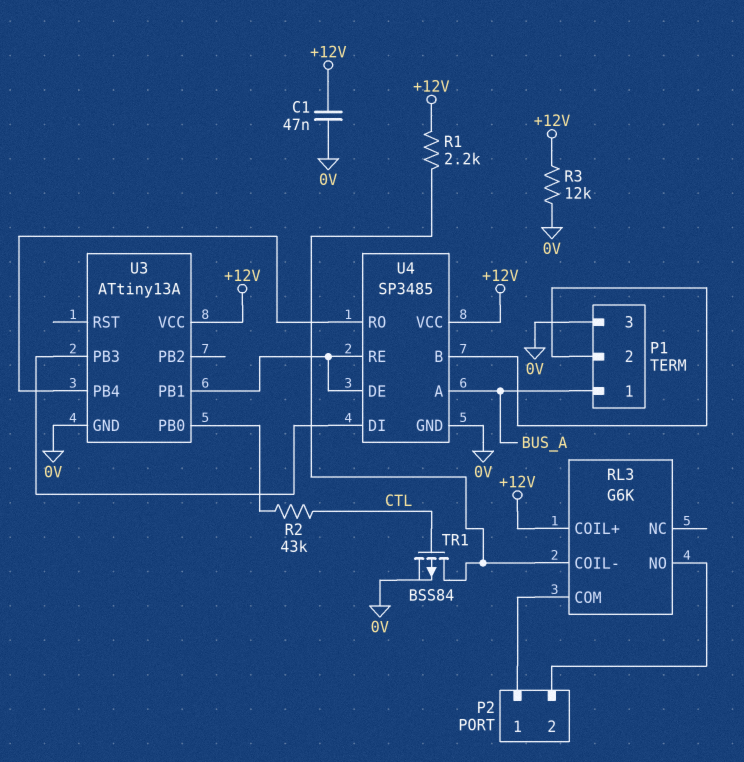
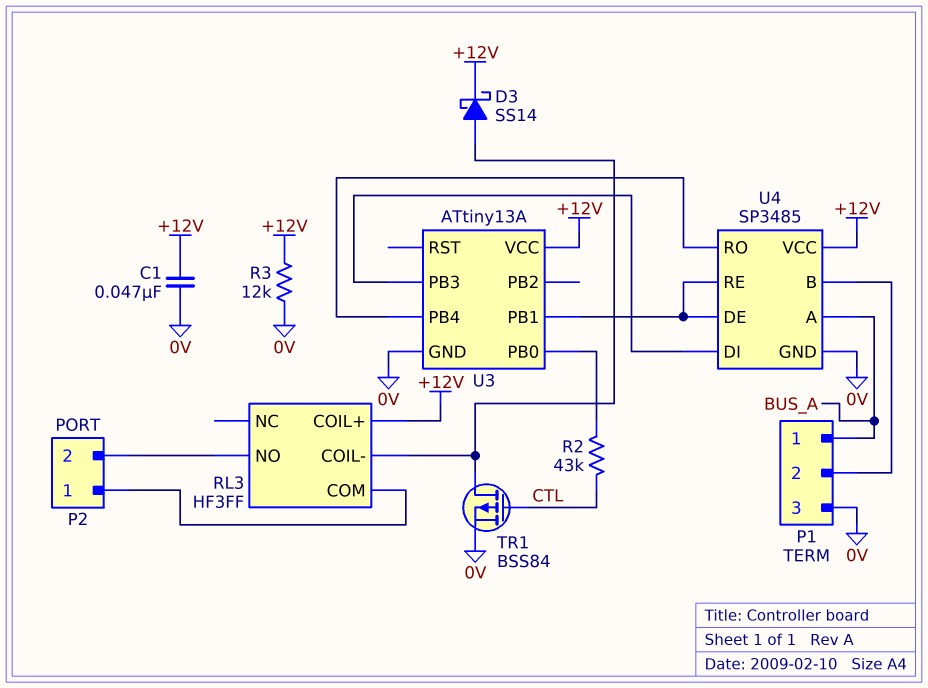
D3: none -> schottky SS14 (A RL3/COIL-, K +12V)
R1: 2.2k (+12V, RL3/COIL-) -> none
RL3: G6K -> HF3FF

